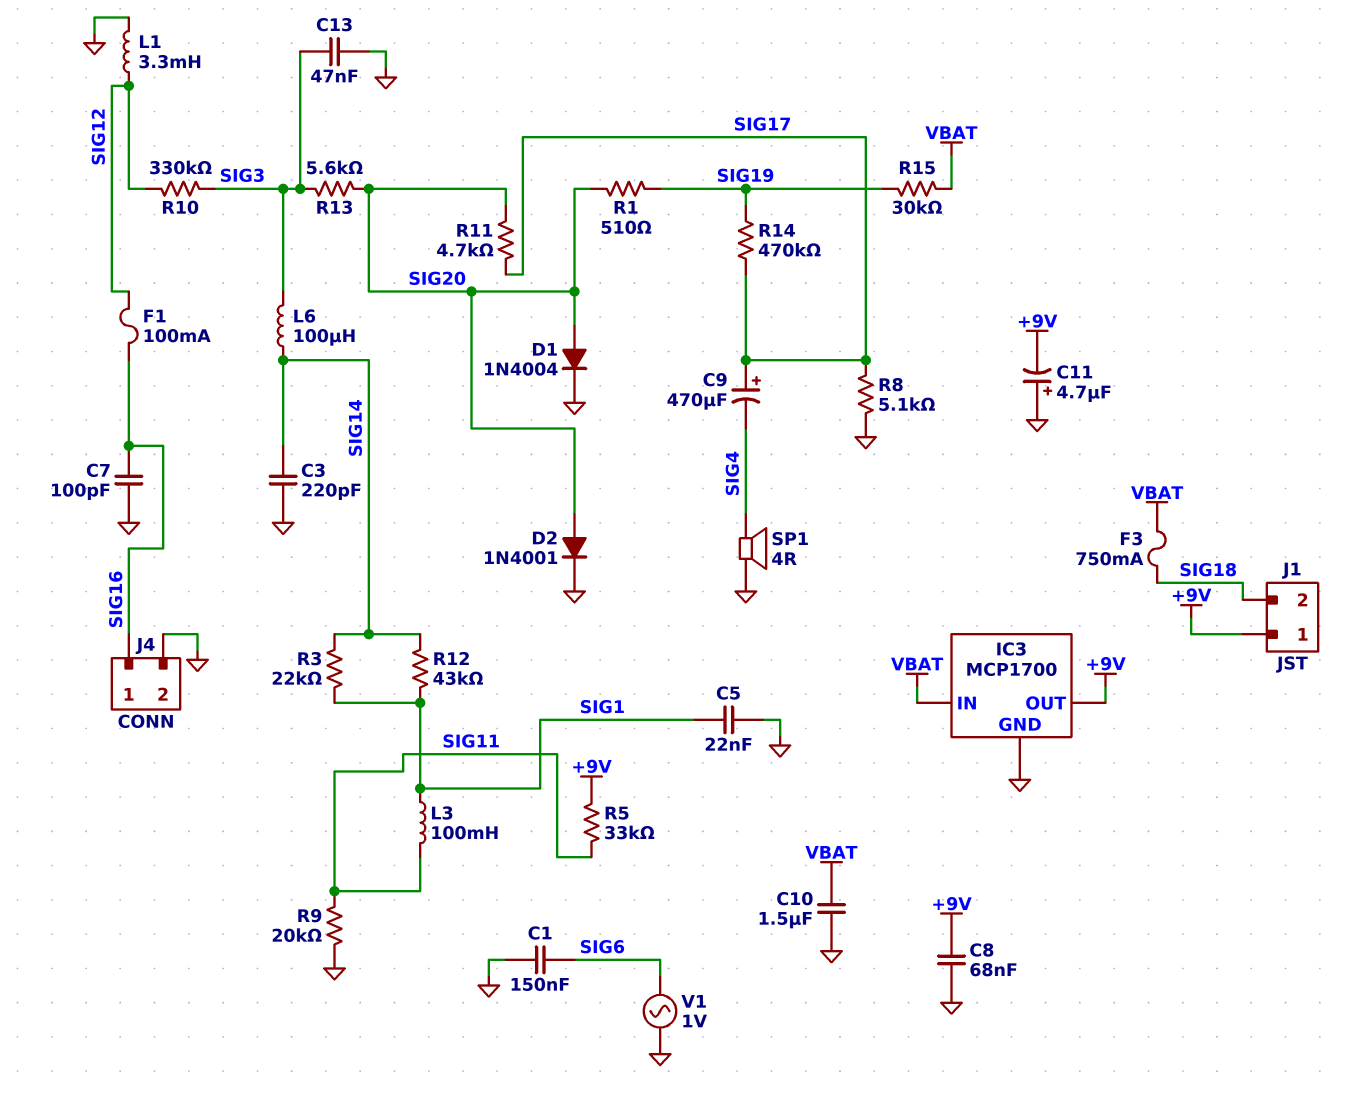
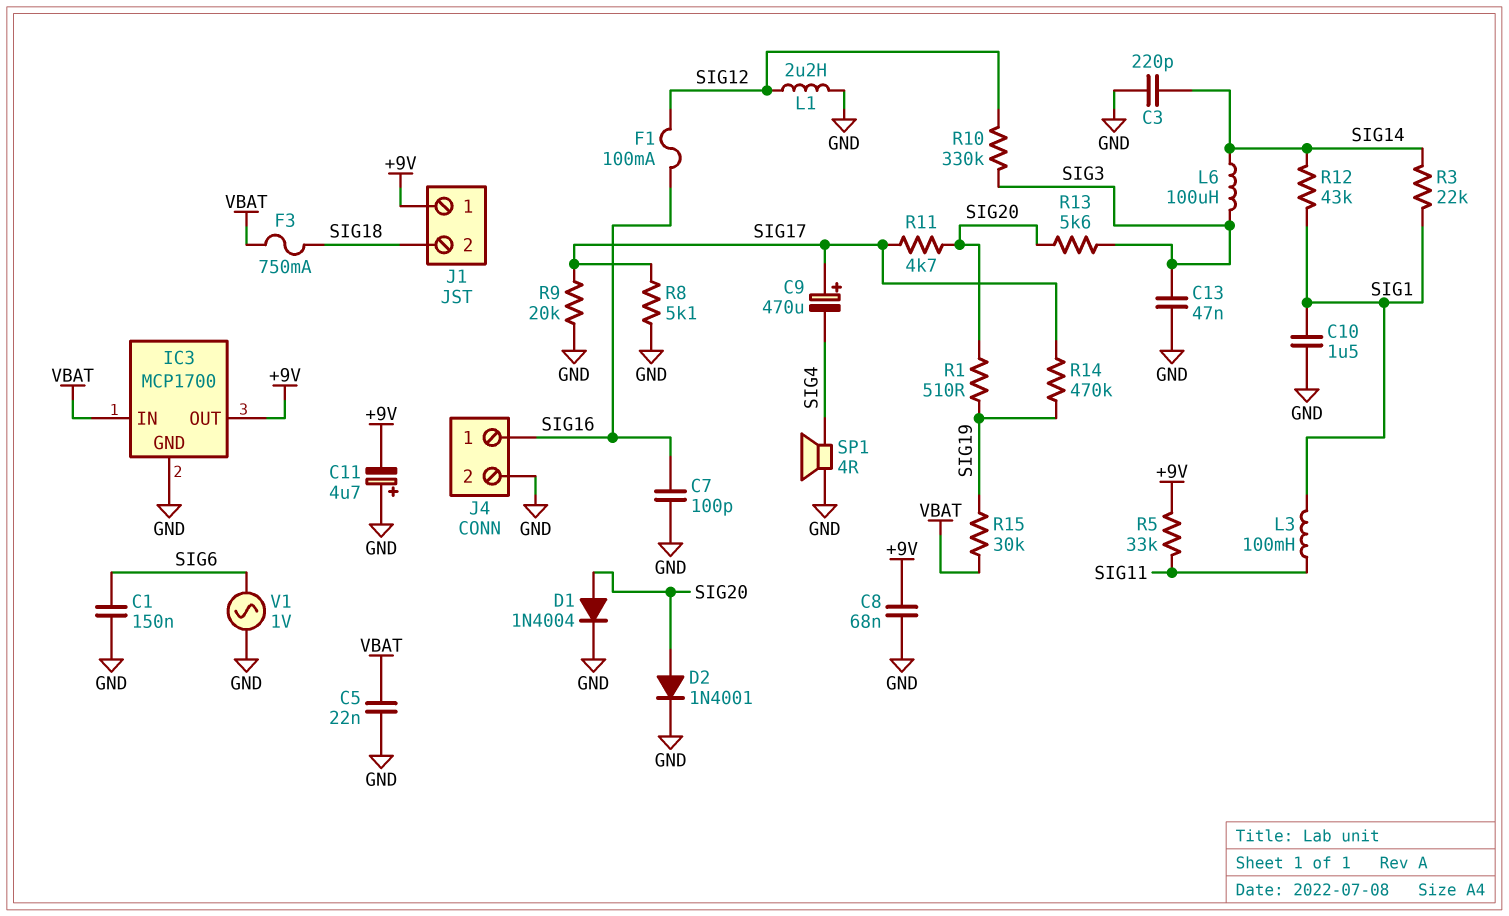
C5: 22nF (GND, SIG1) -> 22nF (GND, VBAT)
C10: 1.5uF (GND, VBAT) -> 1.5uF (GND, SIG1)
L1: 3.3mH (GND, SIG12) -> 2.2uH (GND, SIG12)
R9: 20k (GND, SIG11) -> 20k (GND, SIG17)

